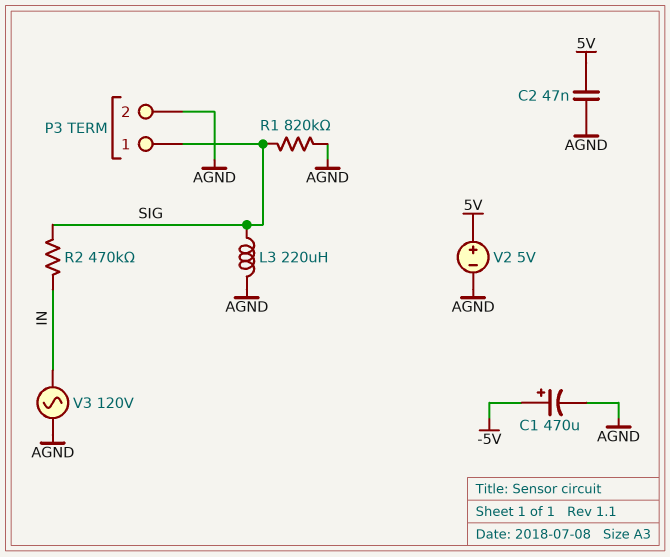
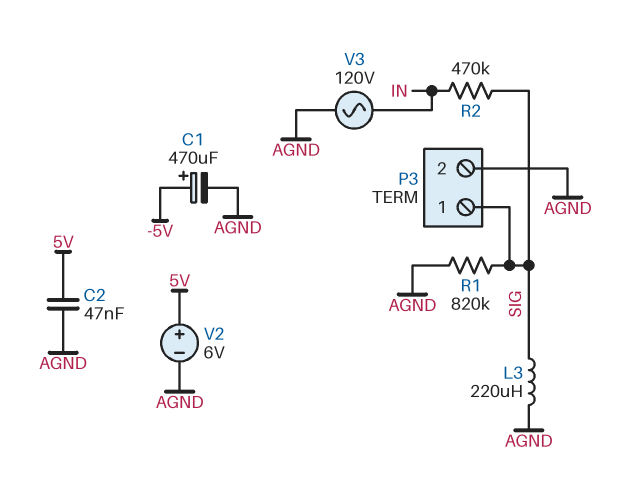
V2: 5V (plus 5V, minus AGND) -> 6V (plus 5V, minus AGND)

